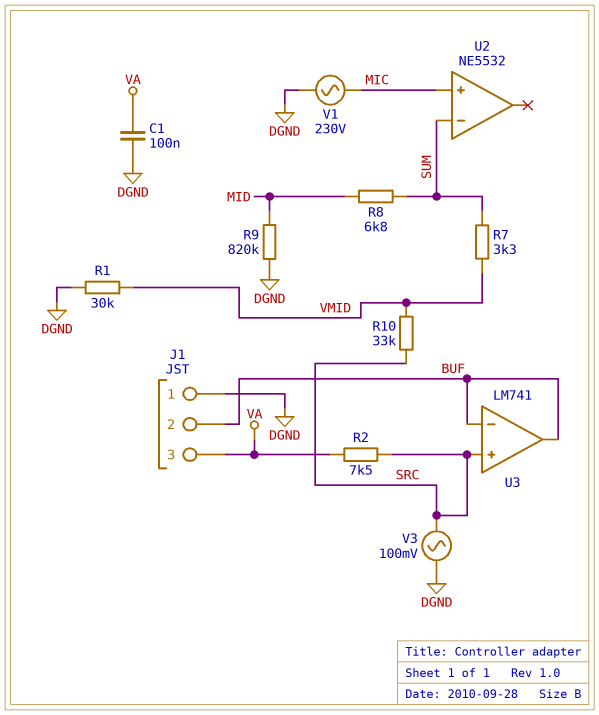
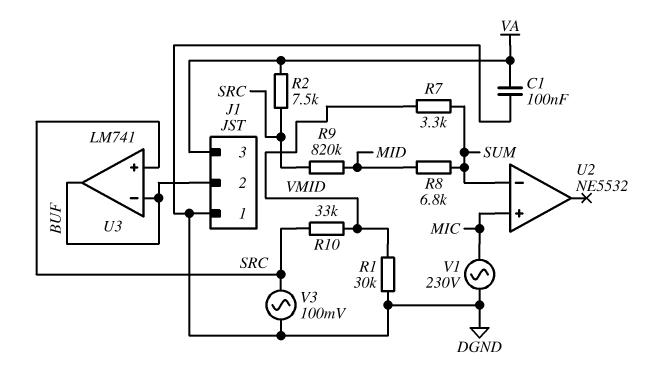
R9: 820k (DGND, MID) -> 820k (MID, SRC)

